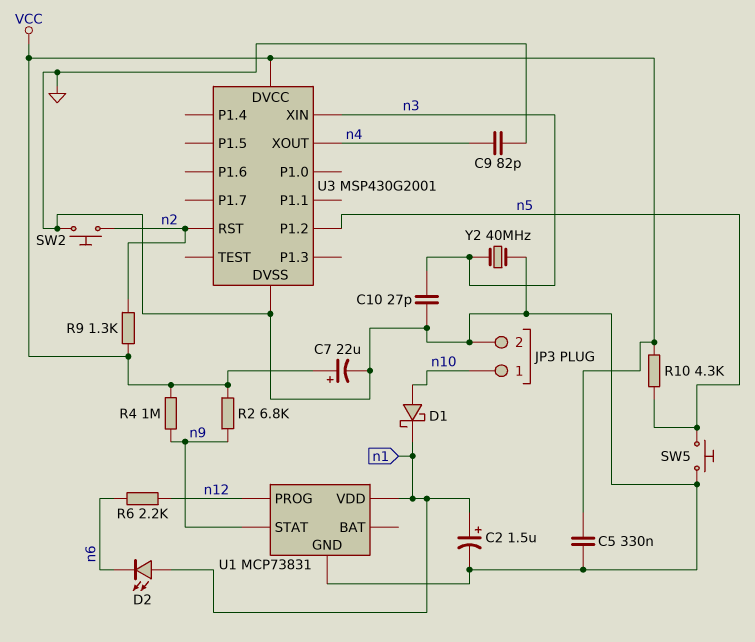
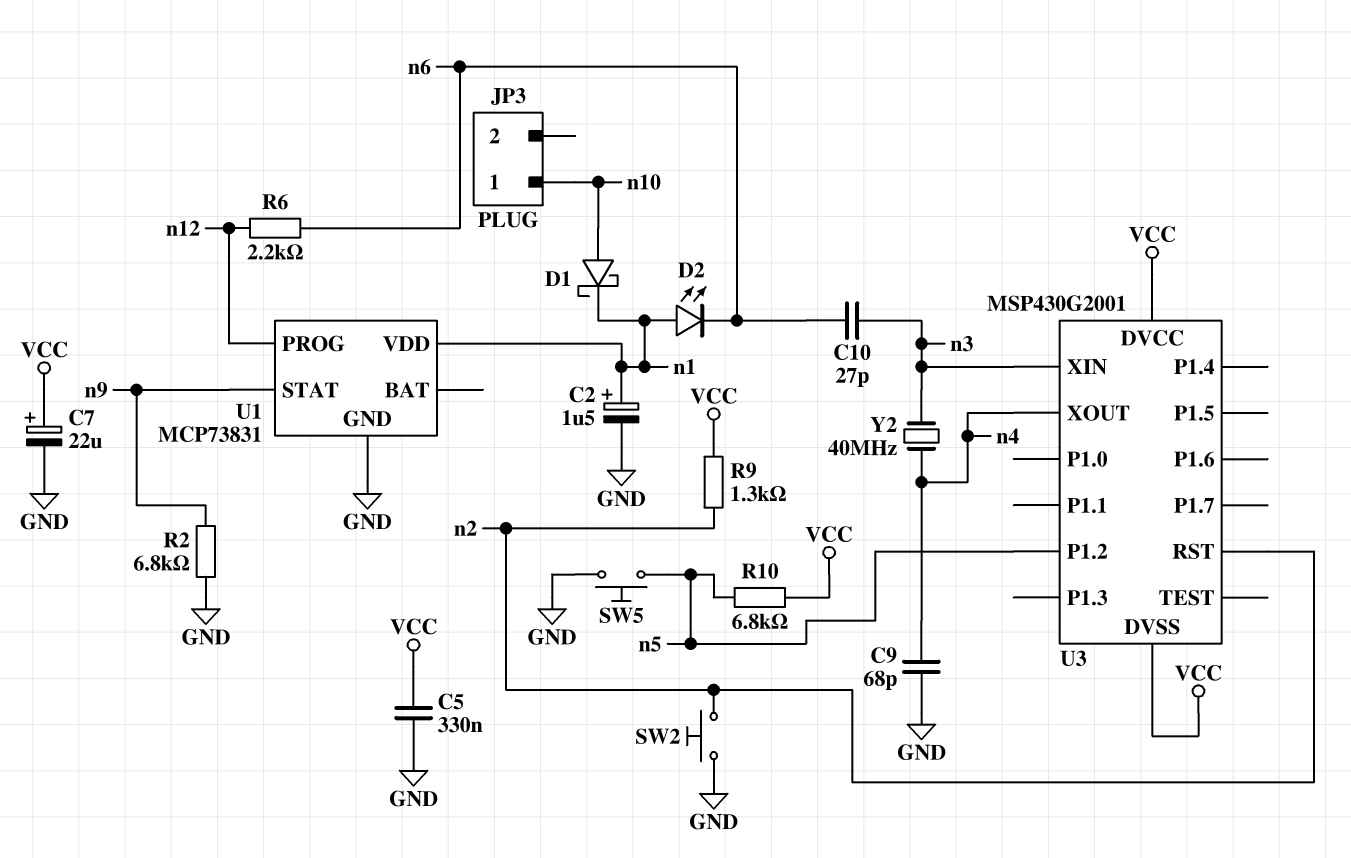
C9: 82pF (GND, n4) -> 68pF (GND, n4)
C10: 27pF (GND, n3) -> 27pF (n3, n6)
JP3 pin 2: GND -> none
R2: 6.8k (VCC, n9) -> 6.8k (GND, n9)
R4: 1M (VCC, n9) -> none
R10: 4.3k (VCC, n5) -> 6.8k (VCC, n5)
U3 pin DVSS: GND -> VCC
Y2: 40MHz (GND, n3) -> 40MHz (n3, n4)

